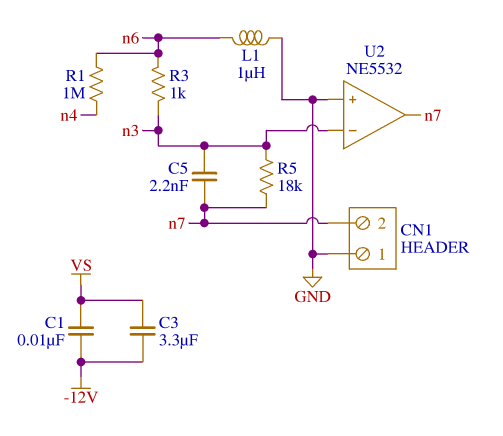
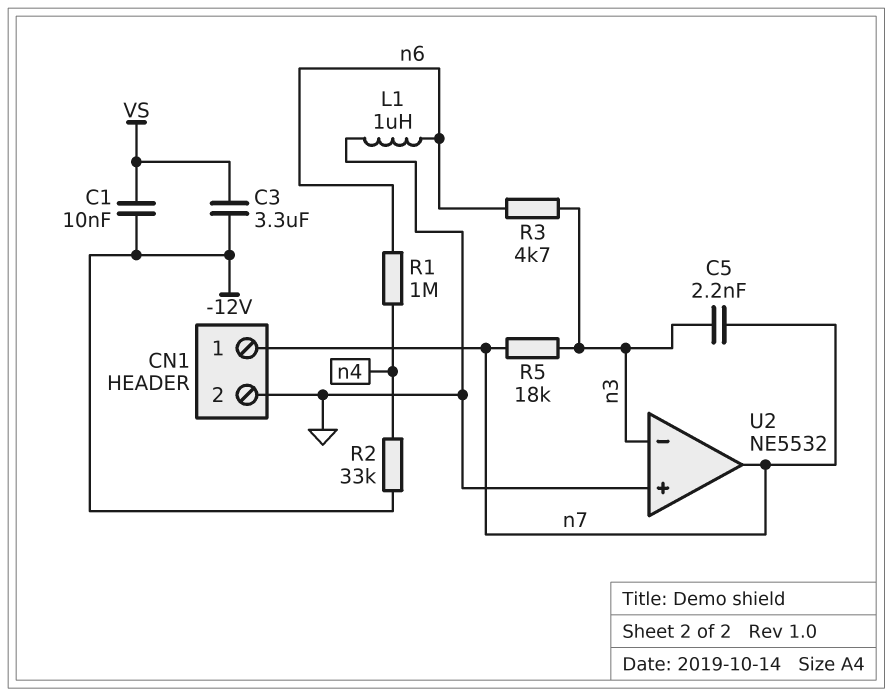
CN1 pin 1: GND -> n7
CN1 pin 2: n7 -> GND
R2: none -> 33k (-12V, n4)
R3: 1k (n3, n6) -> 4.7k (n3, n6)

